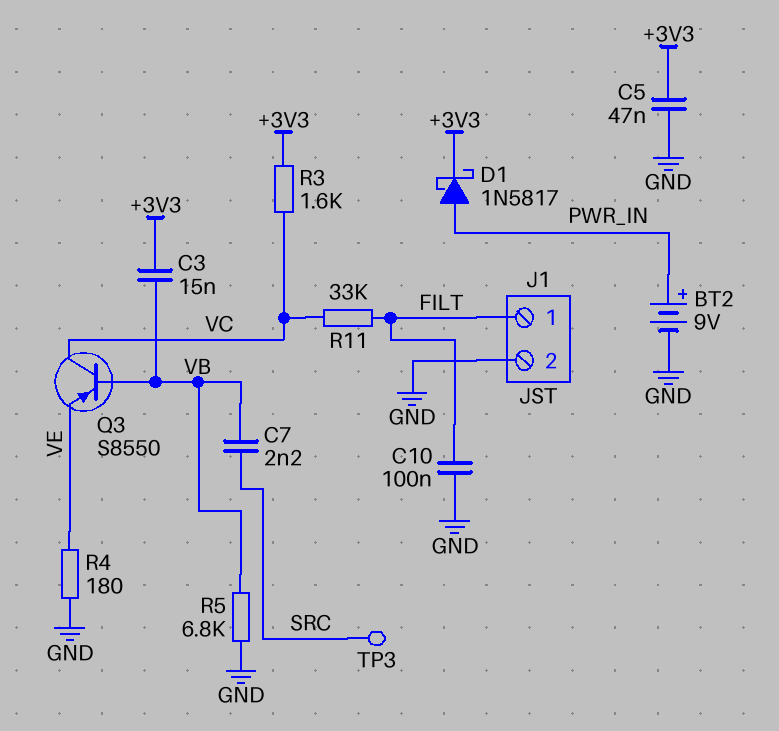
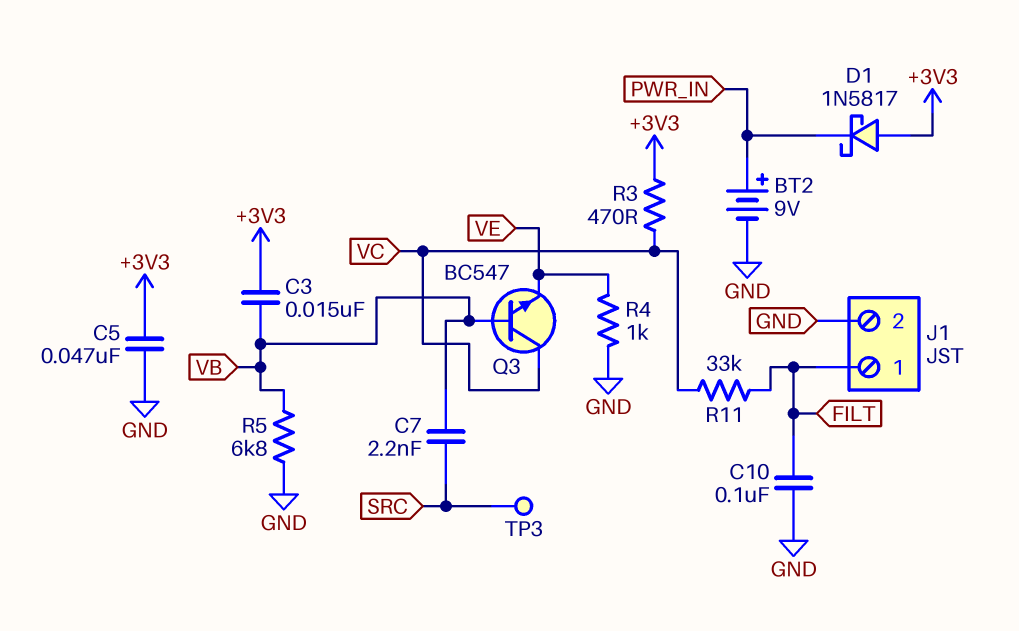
D1: schottky 1N5817 (A PWR_IN, K +3V3) -> schottky 1N5817 (A +3V3, K PWR_IN)
Q3: PNP S8550 (B VB, C VC, E VE) -> NPN BC547 (B VB, C VC, E VE)
R3: 1.6k (+3V3, VC) -> 470 (+3V3, VC)
R4: 180 (GND, VE) -> 1k (GND, VE)

